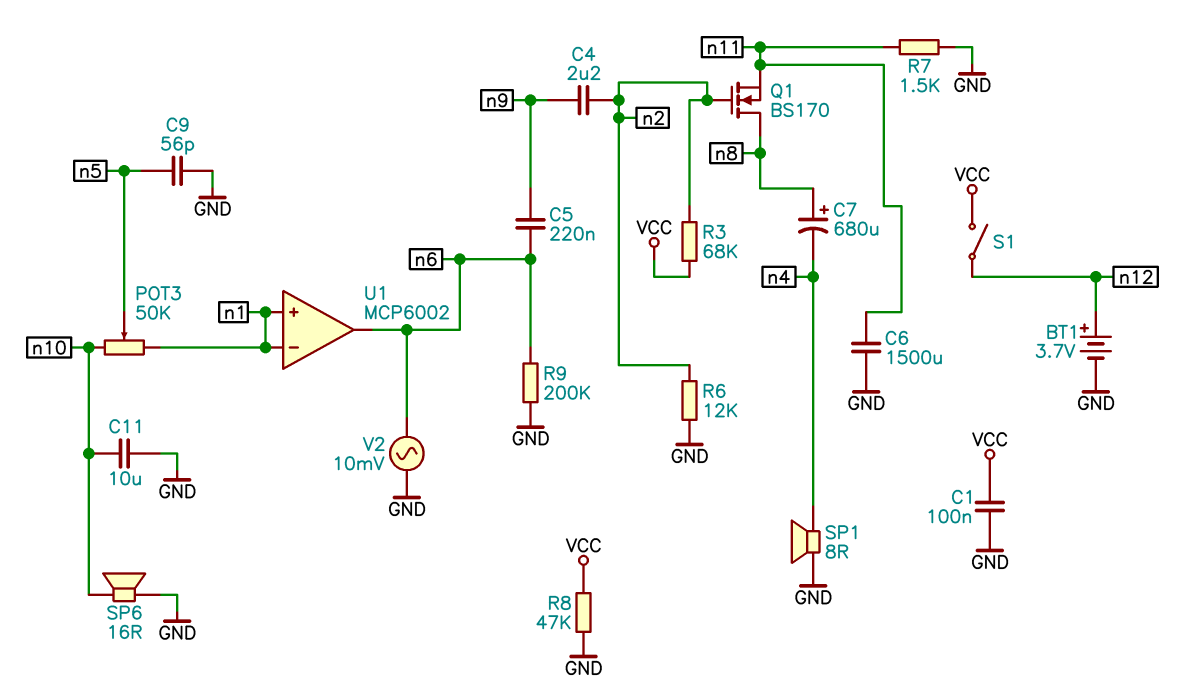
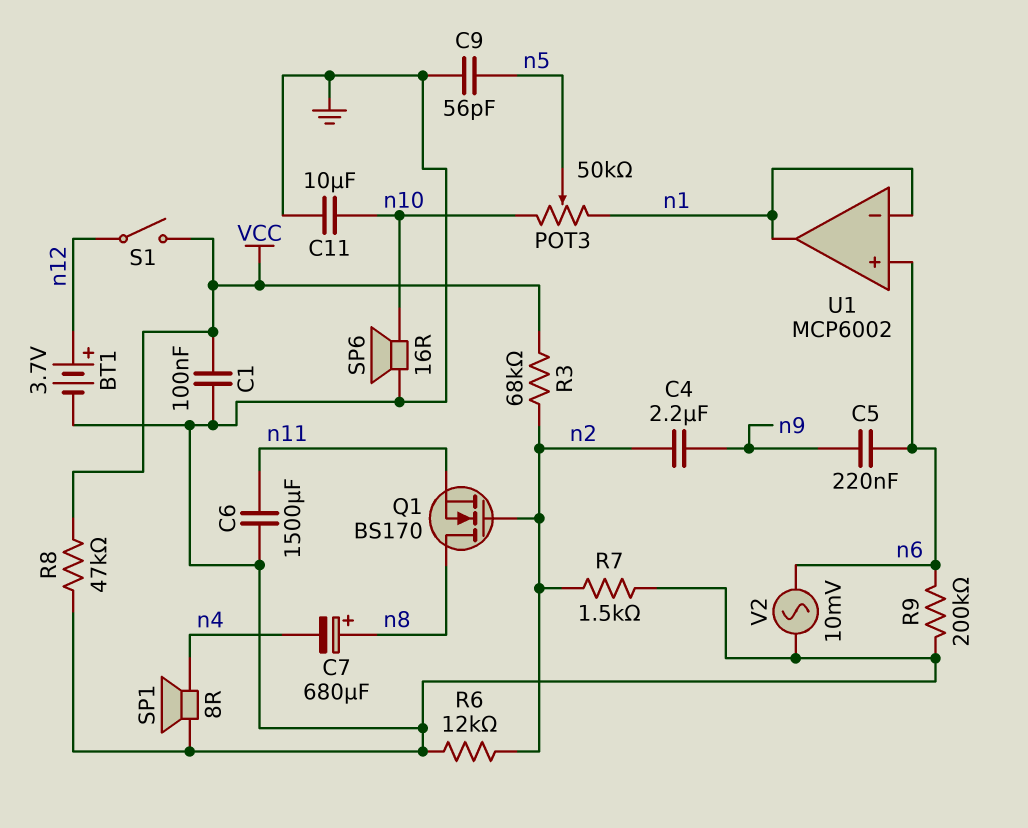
R7: 1.5k (GND, n11) -> 1.5k (GND, n2)
U1 pin in+: n1 -> n6
U1 pin out: n6 -> n1

